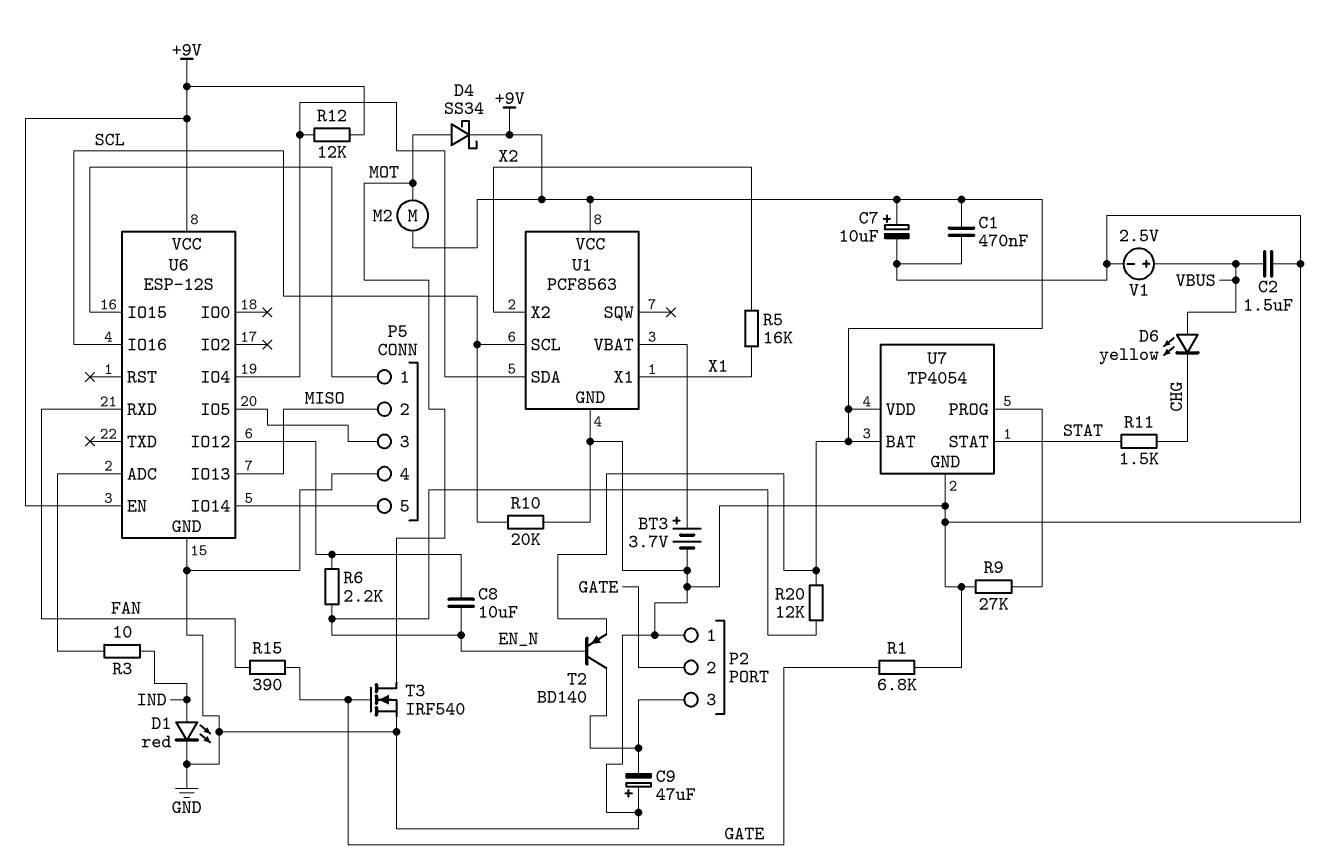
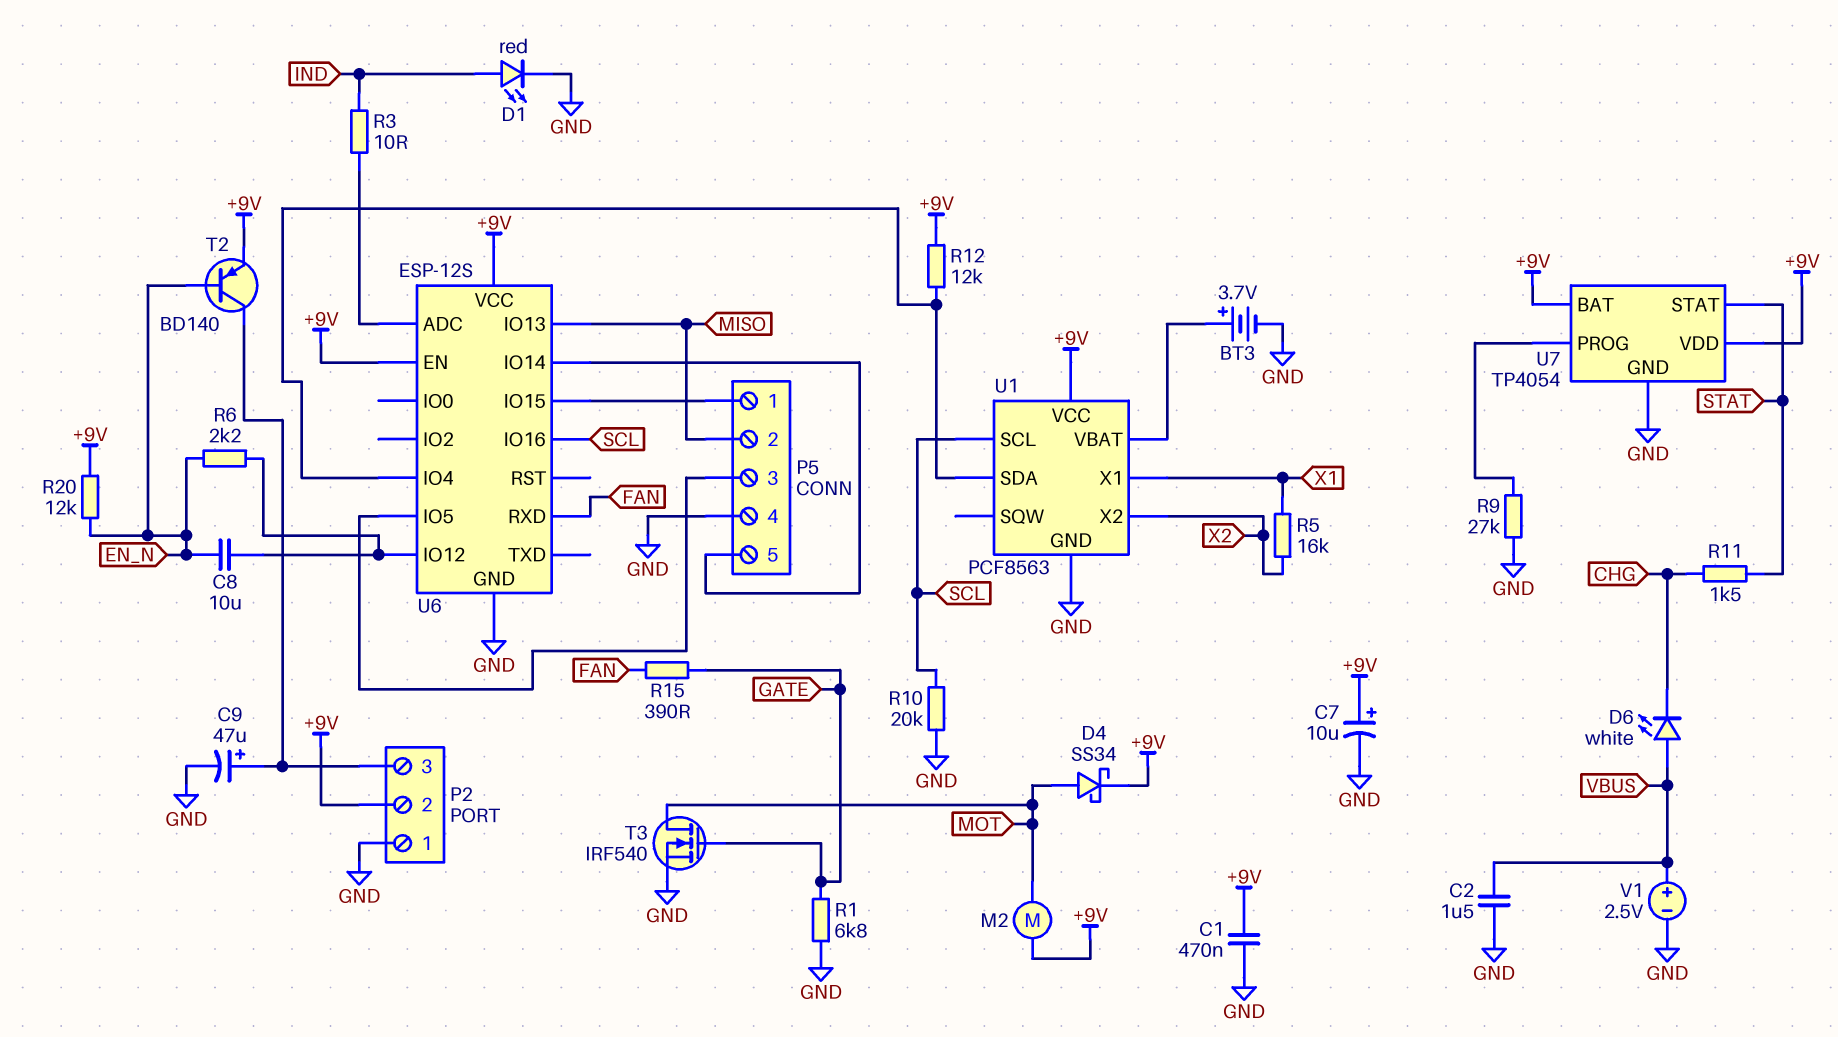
C9: 47uF (plus GND, minus P2/3) -> 47uF (plus P2/3, minus GND)
D6: LED yellow (A VBUS, K CHG) -> LED white (A VBUS, K CHG)
P2 pin 2: GATE -> +9V

